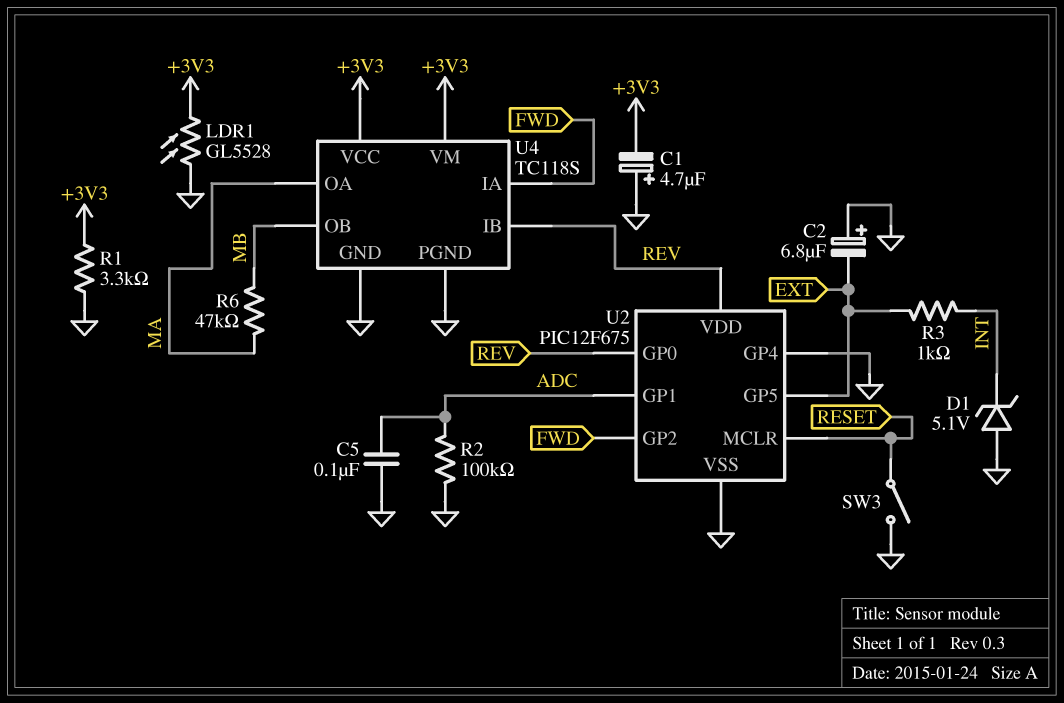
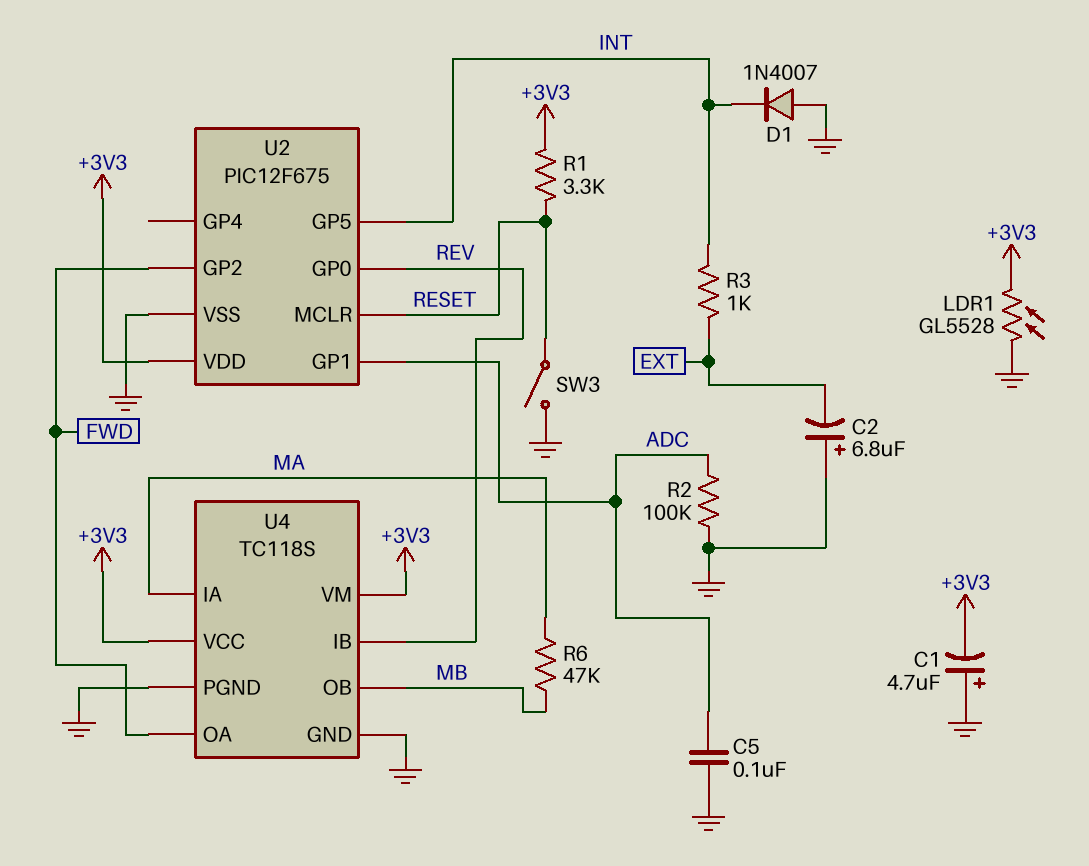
D1: zener 5.1V (A GND, K INT) -> diode 1N4007 (A GND, K INT)
R1: 3.3k (+3V3, GND) -> 3.3k (+3V3, RESET)
U2 pin GP4: GND -> none
U2 pin GP5: EXT -> INT
U2 pin VDD: REV -> +3V3
U4 pin IA: FWD -> MA
U4 pin OA: MA -> FWD

